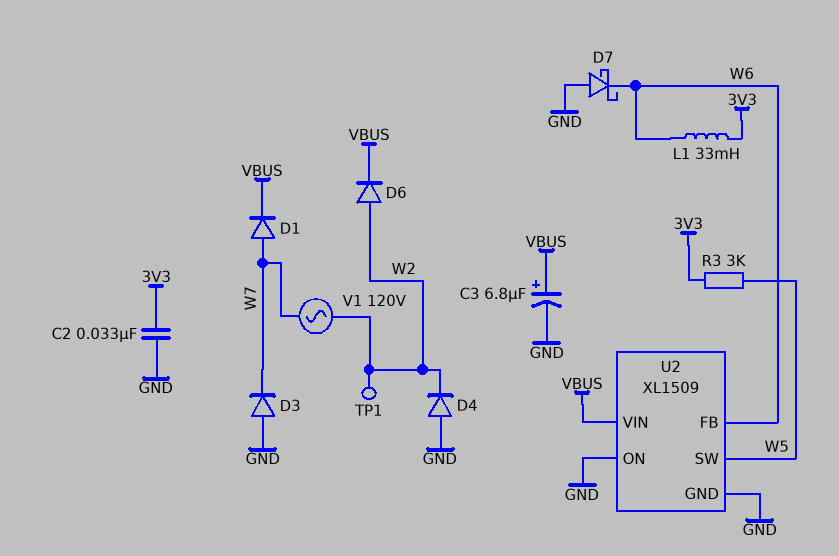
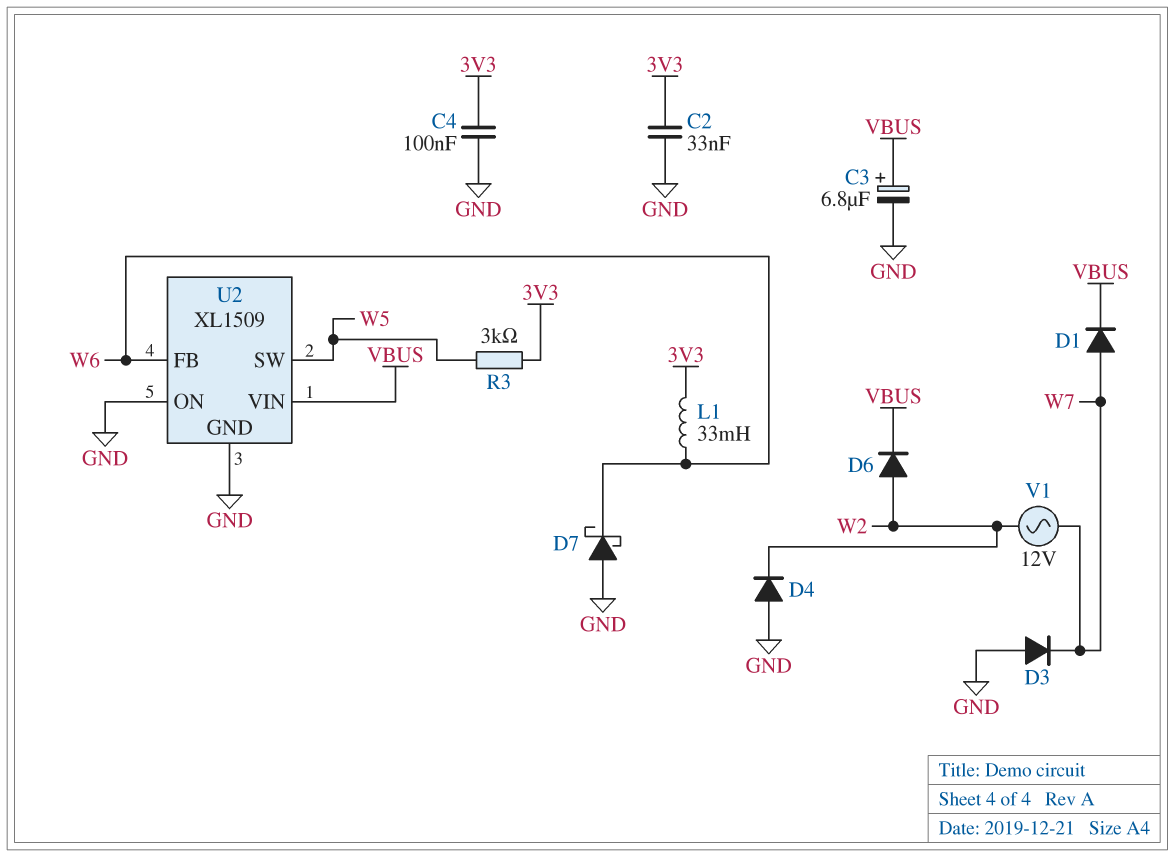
C4: none -> 100nF (3V3, GND)
TP1: test point (W2) -> none
V1: AC 120V (W2, W7) -> AC 12V (W2, W7)

